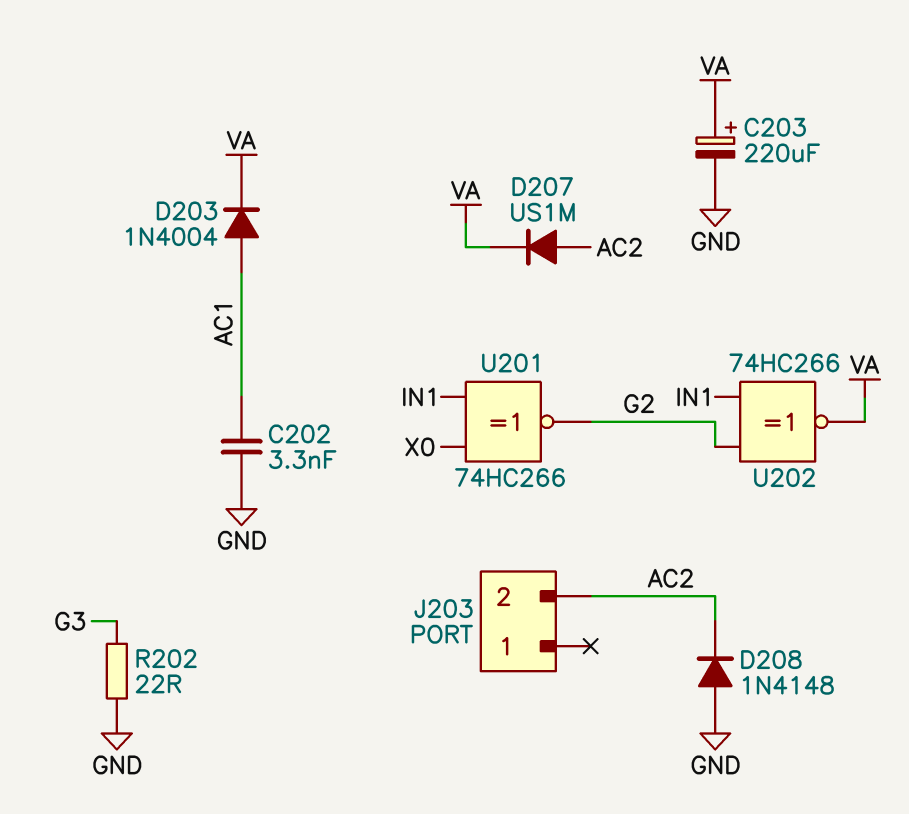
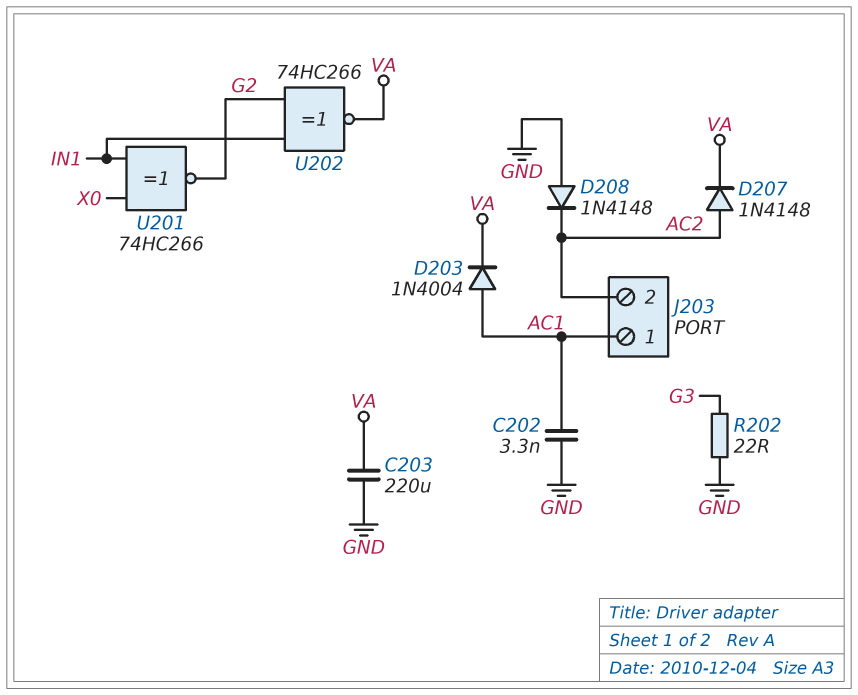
C203: 220uF (plus VA, minus GND) -> 220uF (GND, VA)
D207: diode US1M (A AC2, K VA) -> diode 1N4148 (A AC2, K VA)
J203 pin 1: none -> AC1

